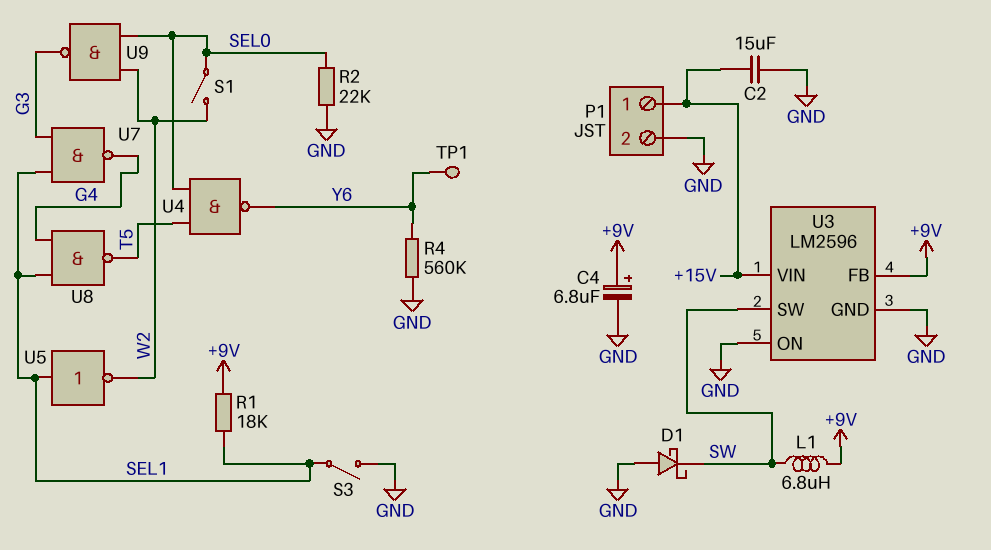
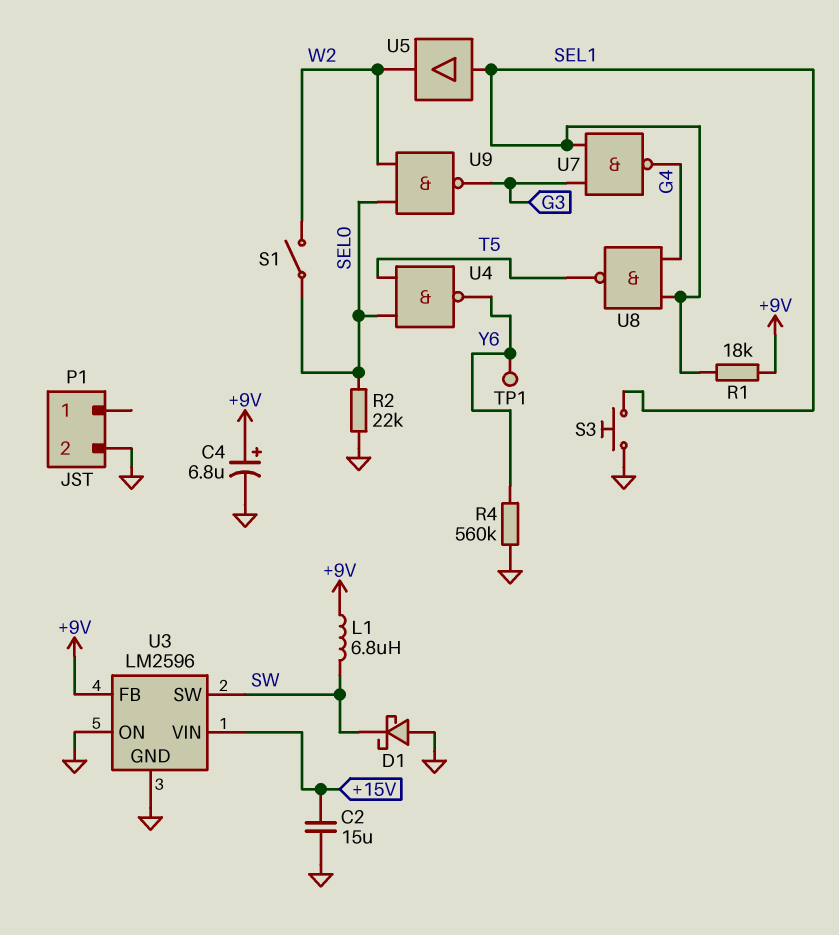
P1 pin 1: +15V -> none
S3: switch (GND, SEL1) -> button (GND, SEL1)
U5: NOT (in SEL1, out W2) -> buffer (in SEL1, out W2)

